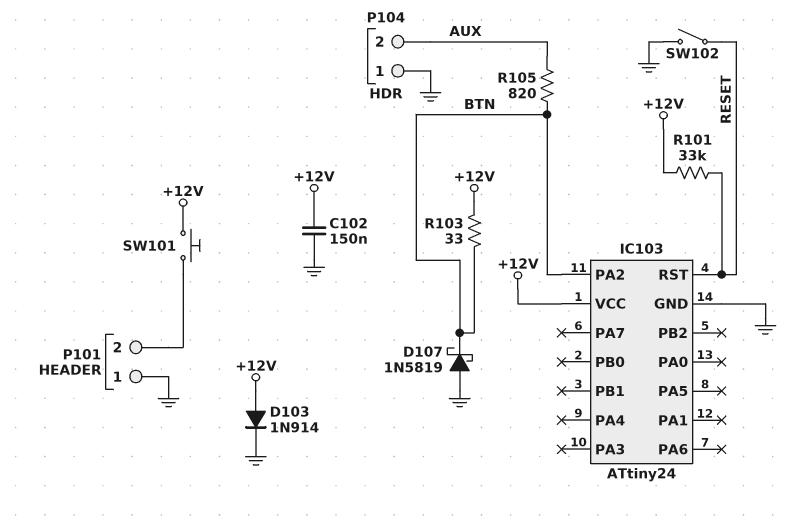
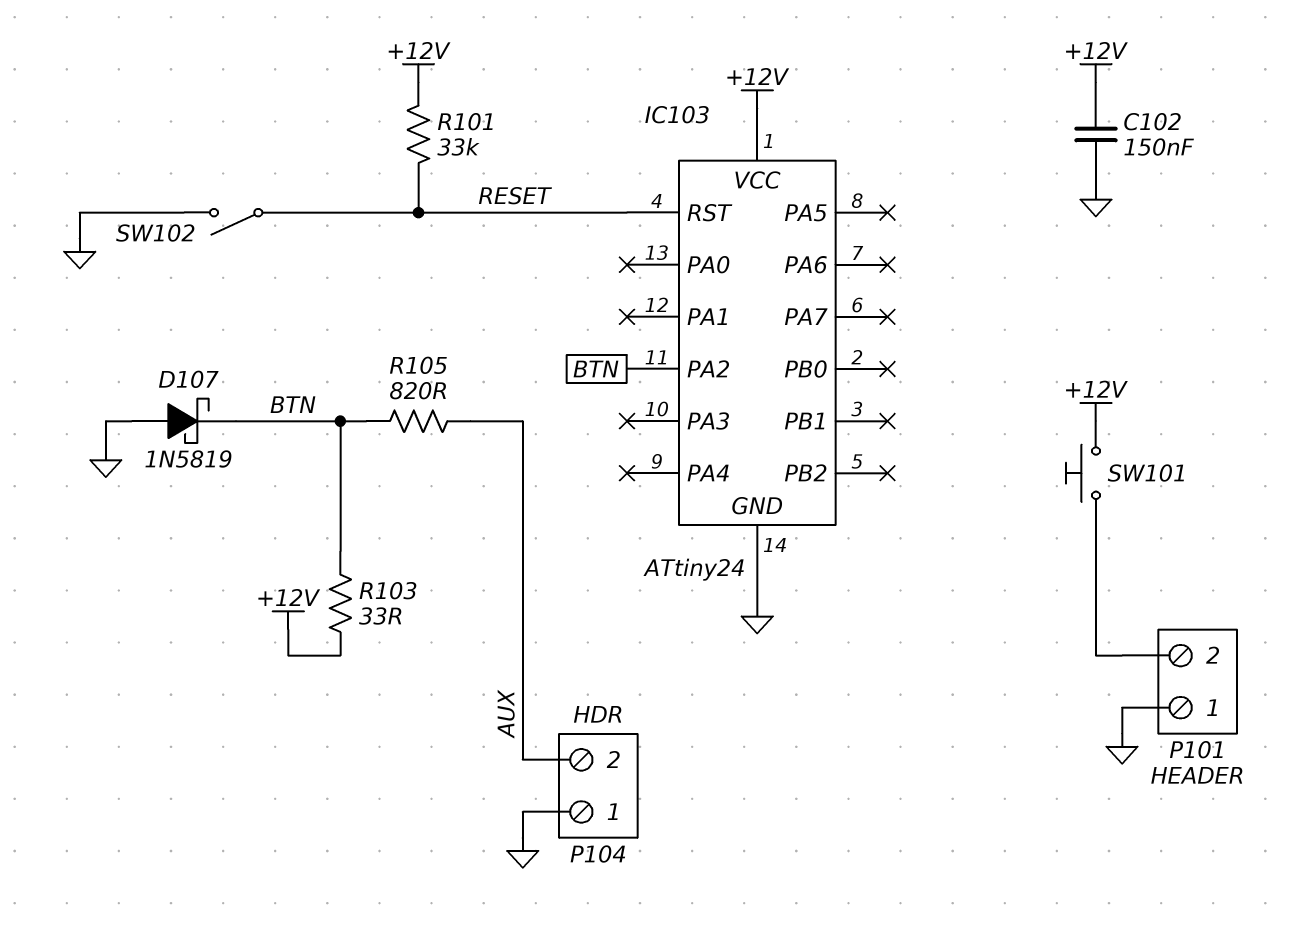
D103: diode 1N914 (A +12V, K GND) -> none

